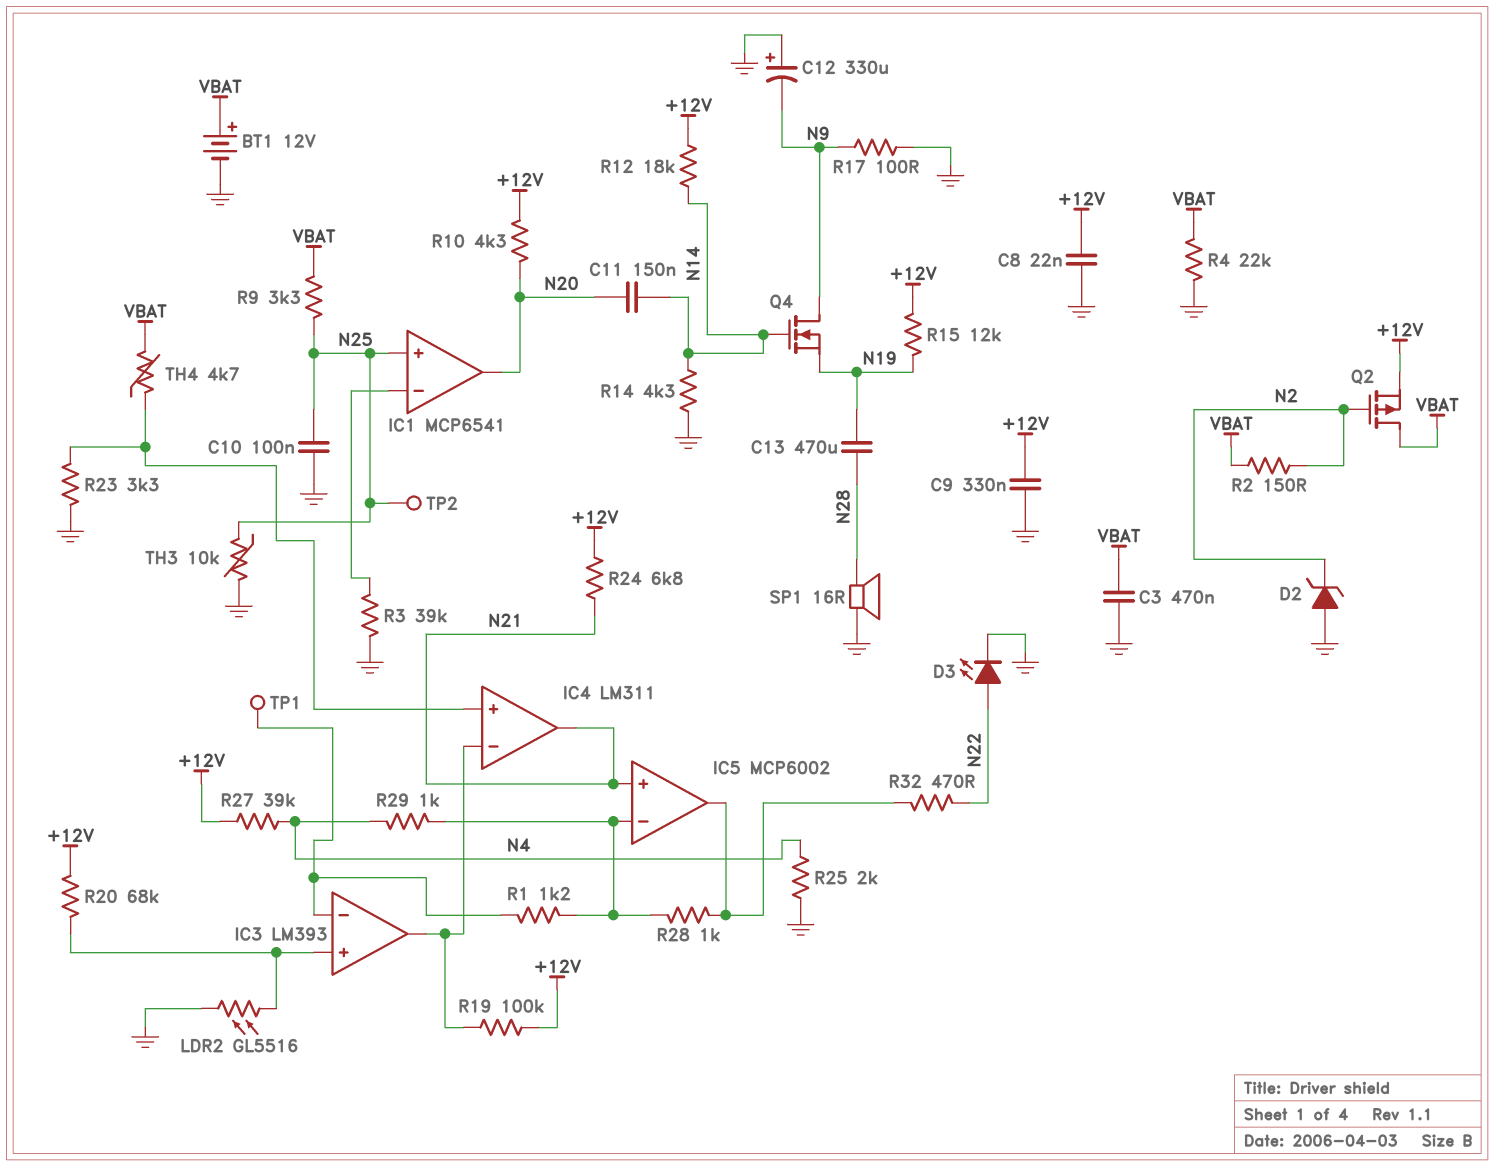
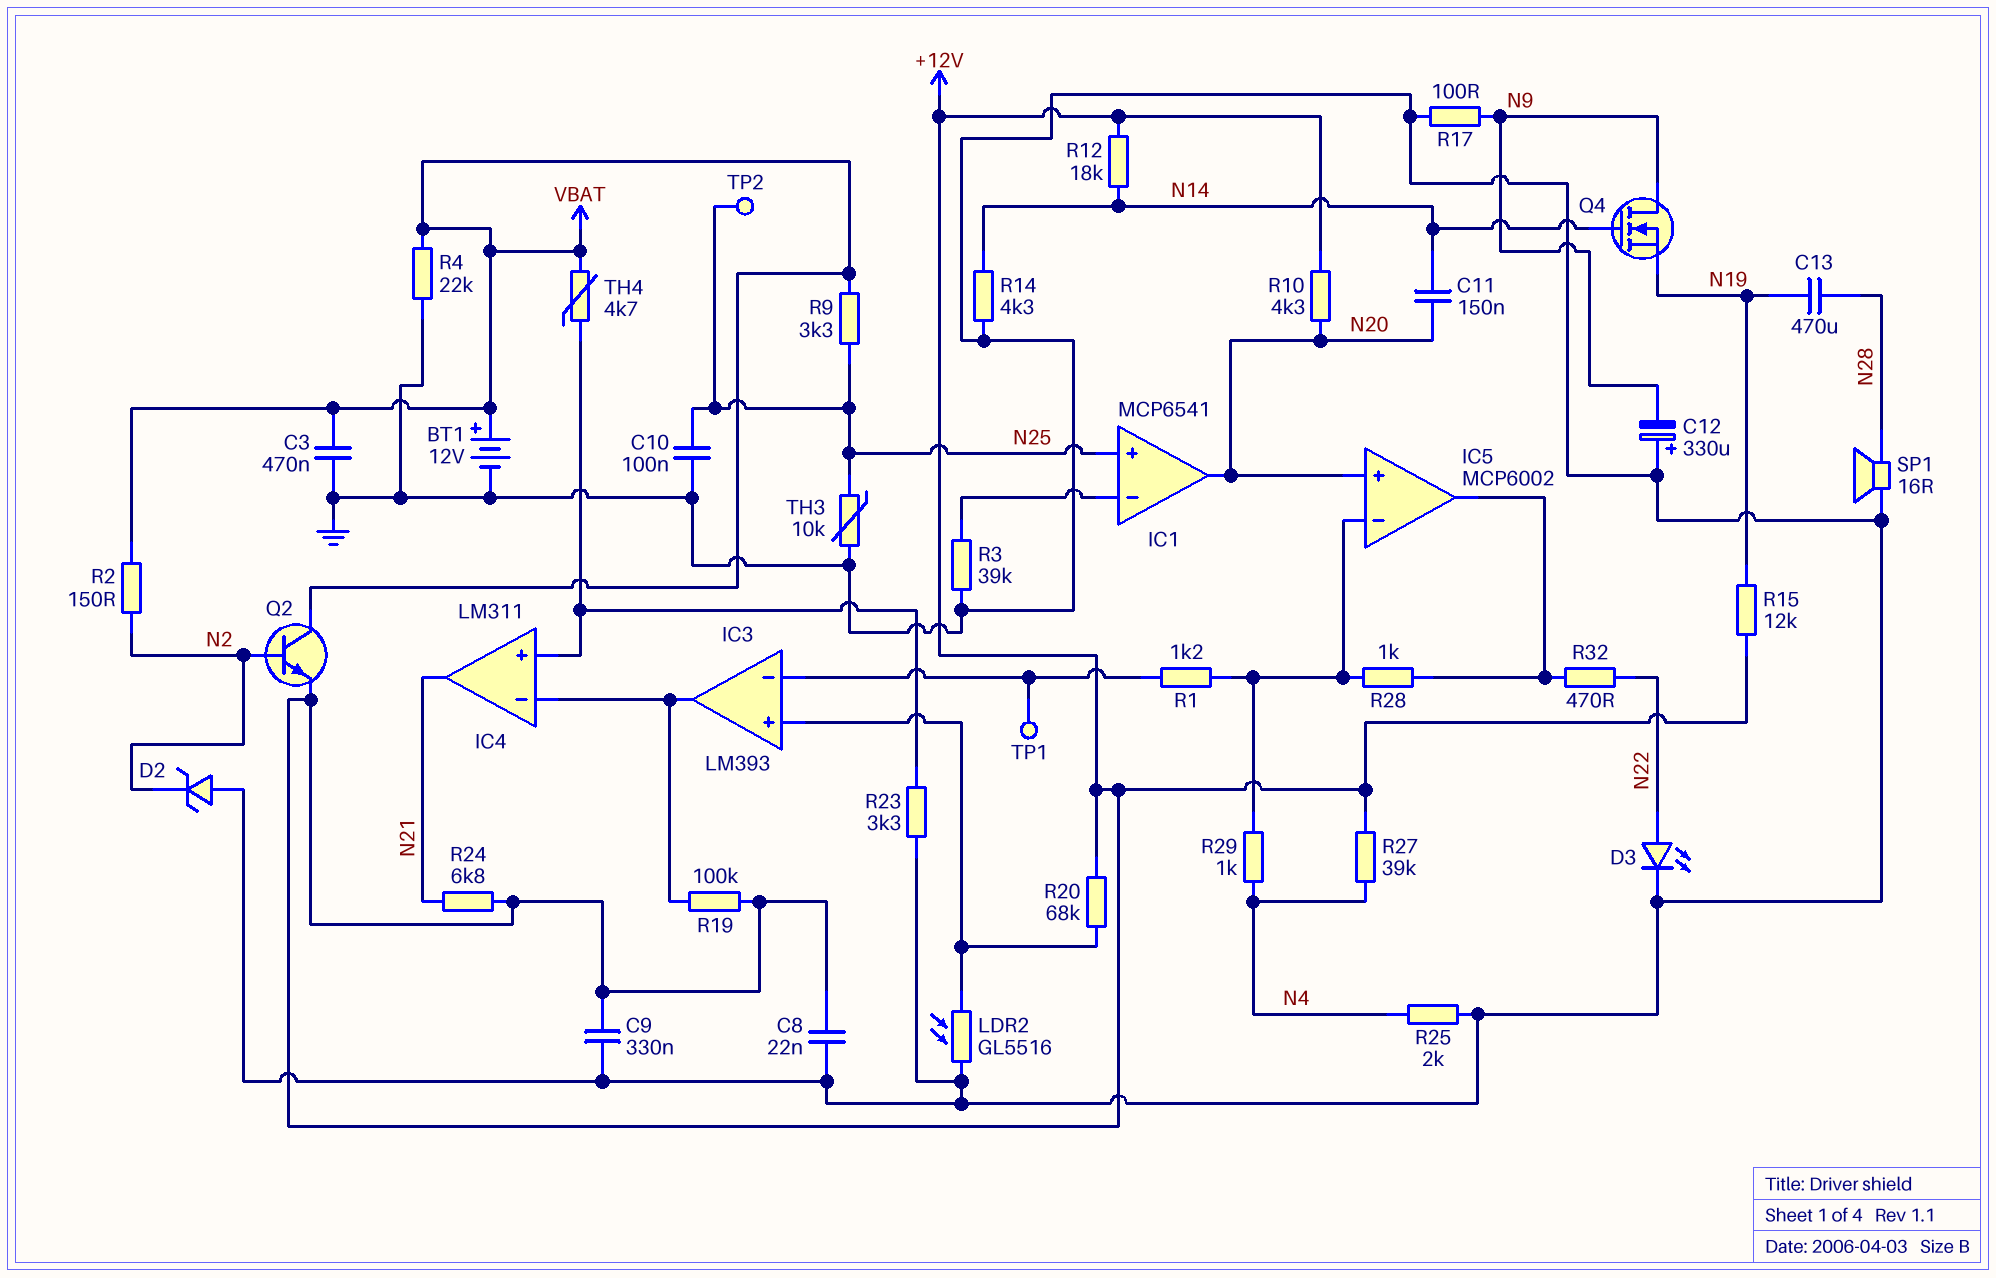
IC5 pin in+: N21 -> N20
Q2: PMOS (G N2, D VBAT, S +12V) -> NPN (B N2, C VBAT, E +12V)

